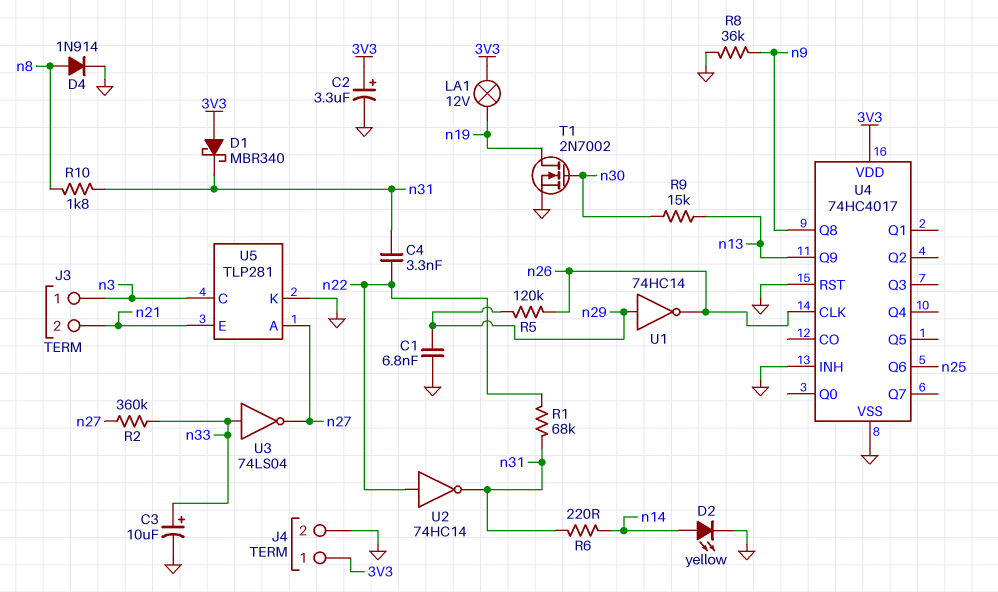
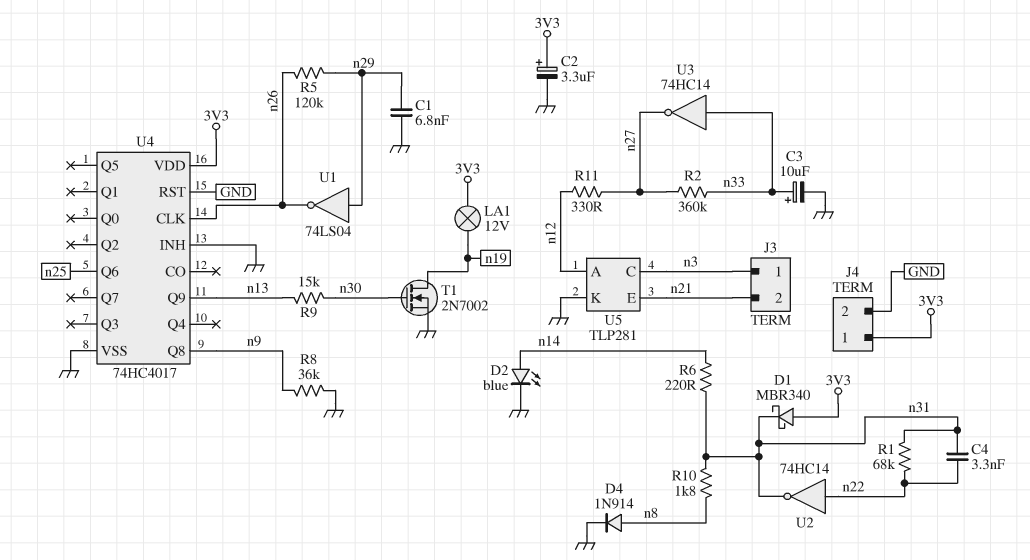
D2: LED yellow (A n14, K GND) -> LED blue (A n14, K GND)
R11: none -> 330 (n12, n27)
U1: NOT 74HC14 (in n29, out n26) -> NOT 74LS04 (in n29, out n26)
U3: NOT 74LS04 (in n33, out n27) -> NOT 74HC14 (in n33, out n27)
U5 pin A: n27 -> n12

